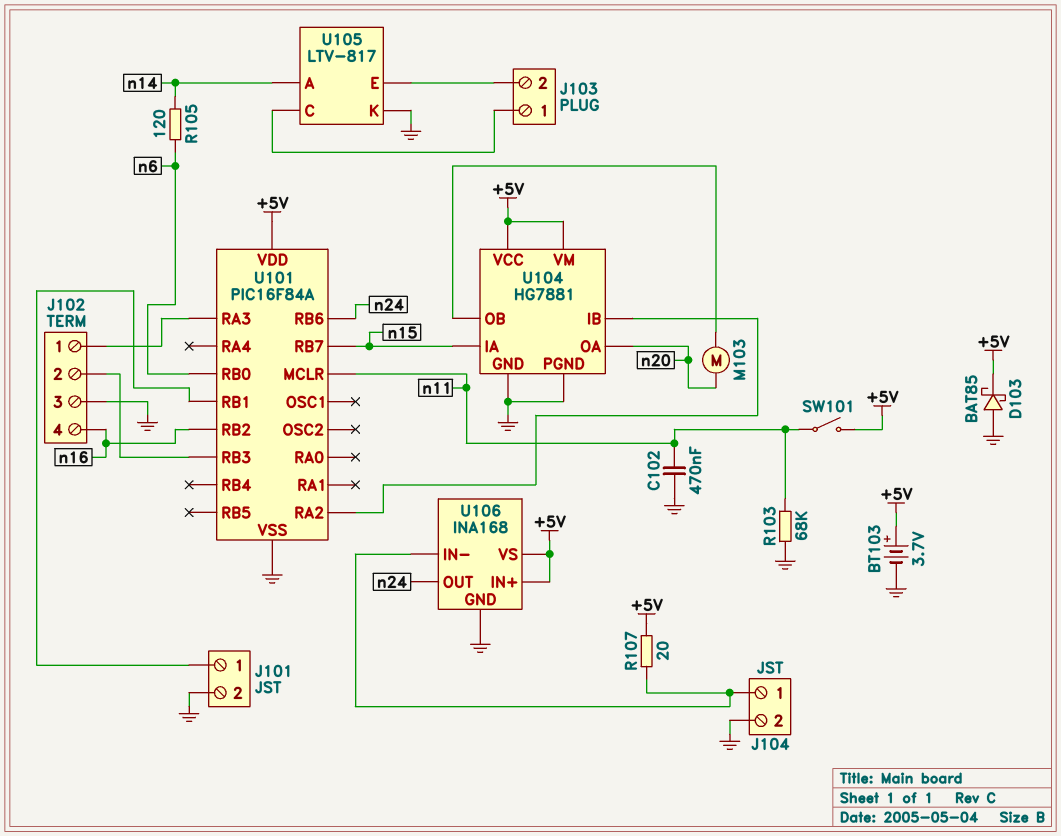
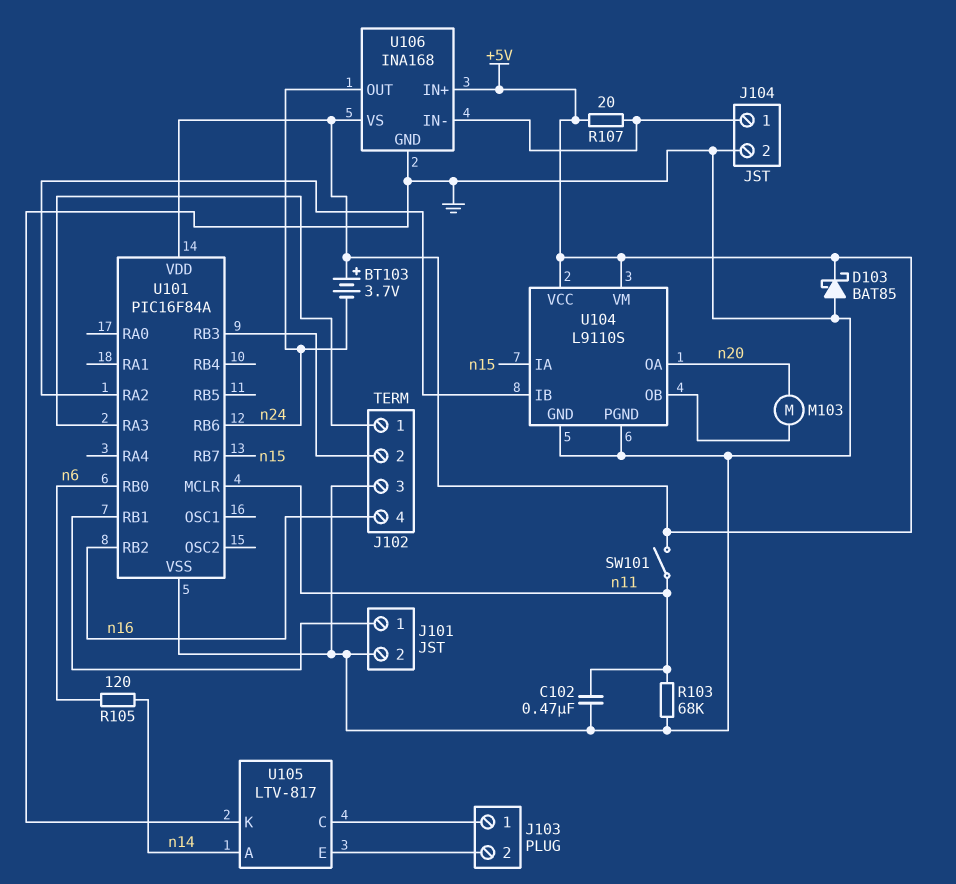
BT103: 3.7V (plus +5V, minus GND) -> 3.7V (plus +5V, minus n24)
U104: HG7881 -> L9110S

